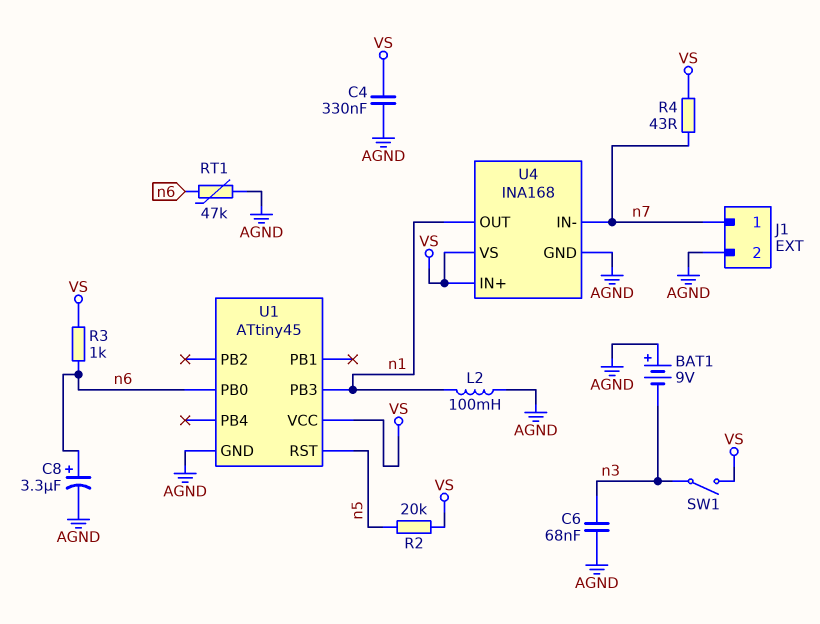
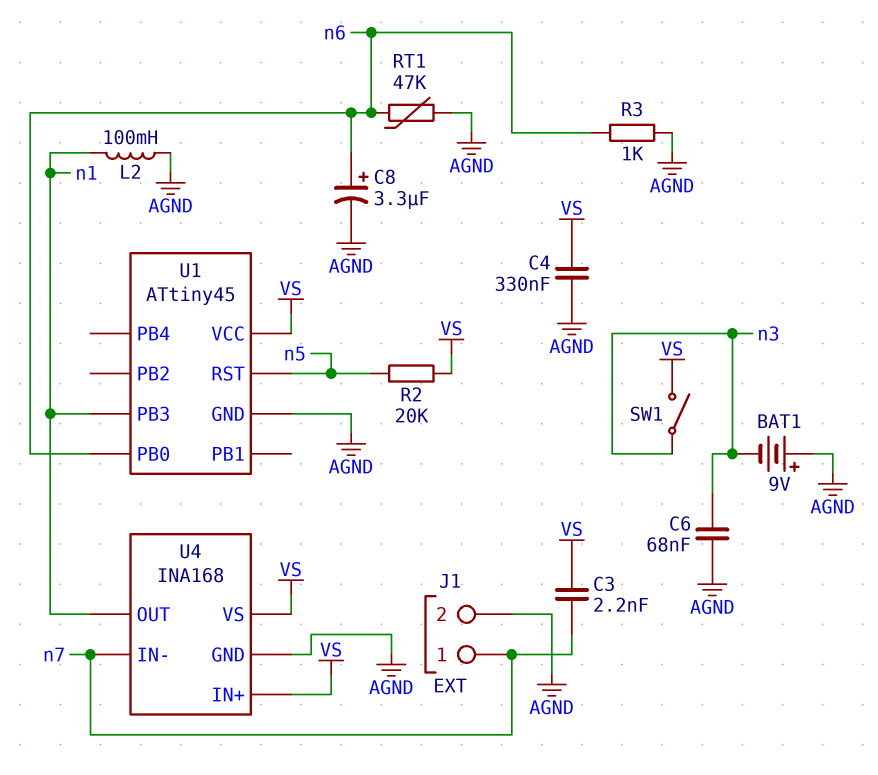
C3: none -> 2.2nF (VS, n7)
R3: 1k (VS, n6) -> 1k (AGND, n6)
R4: 43 (VS, n7) -> none

